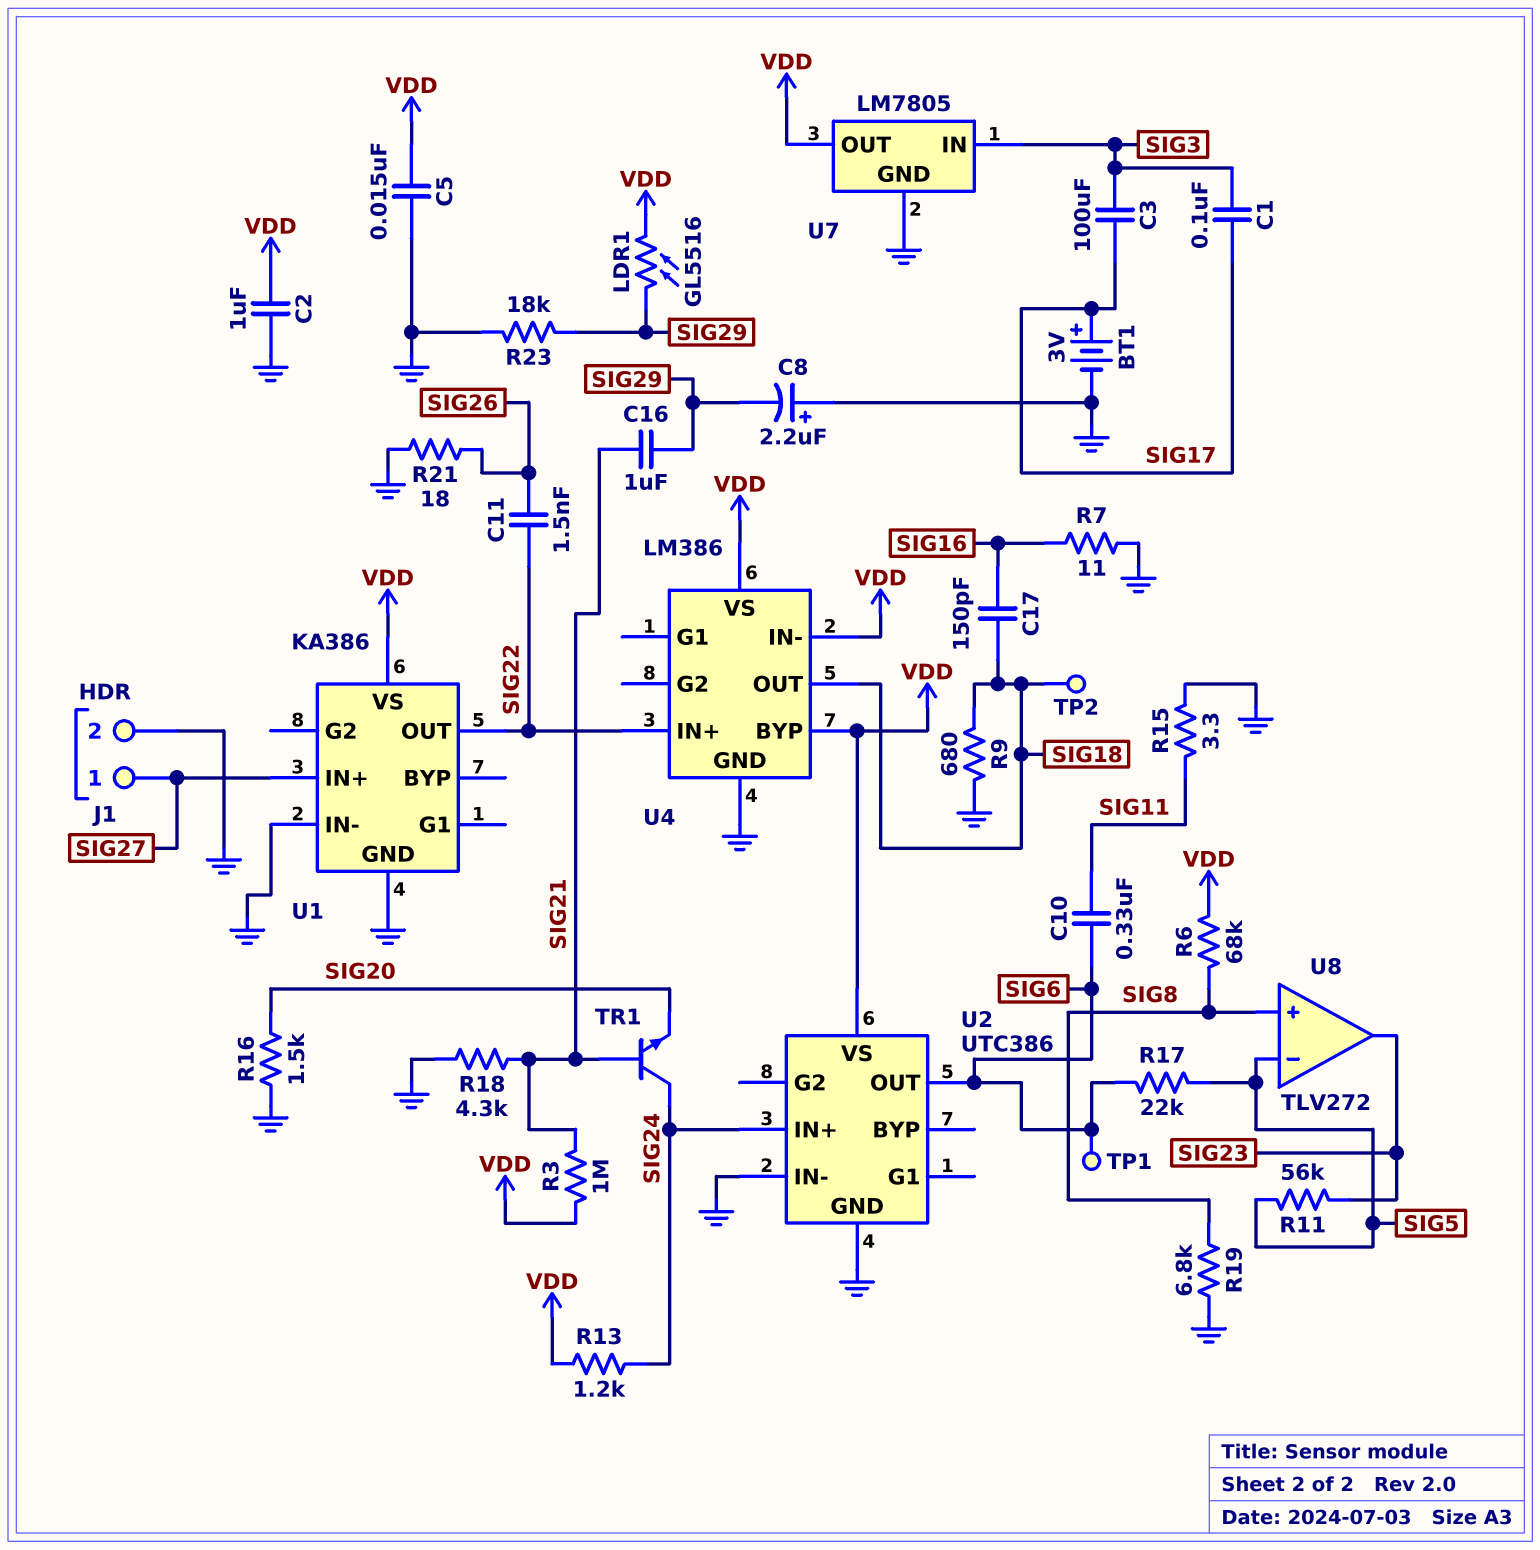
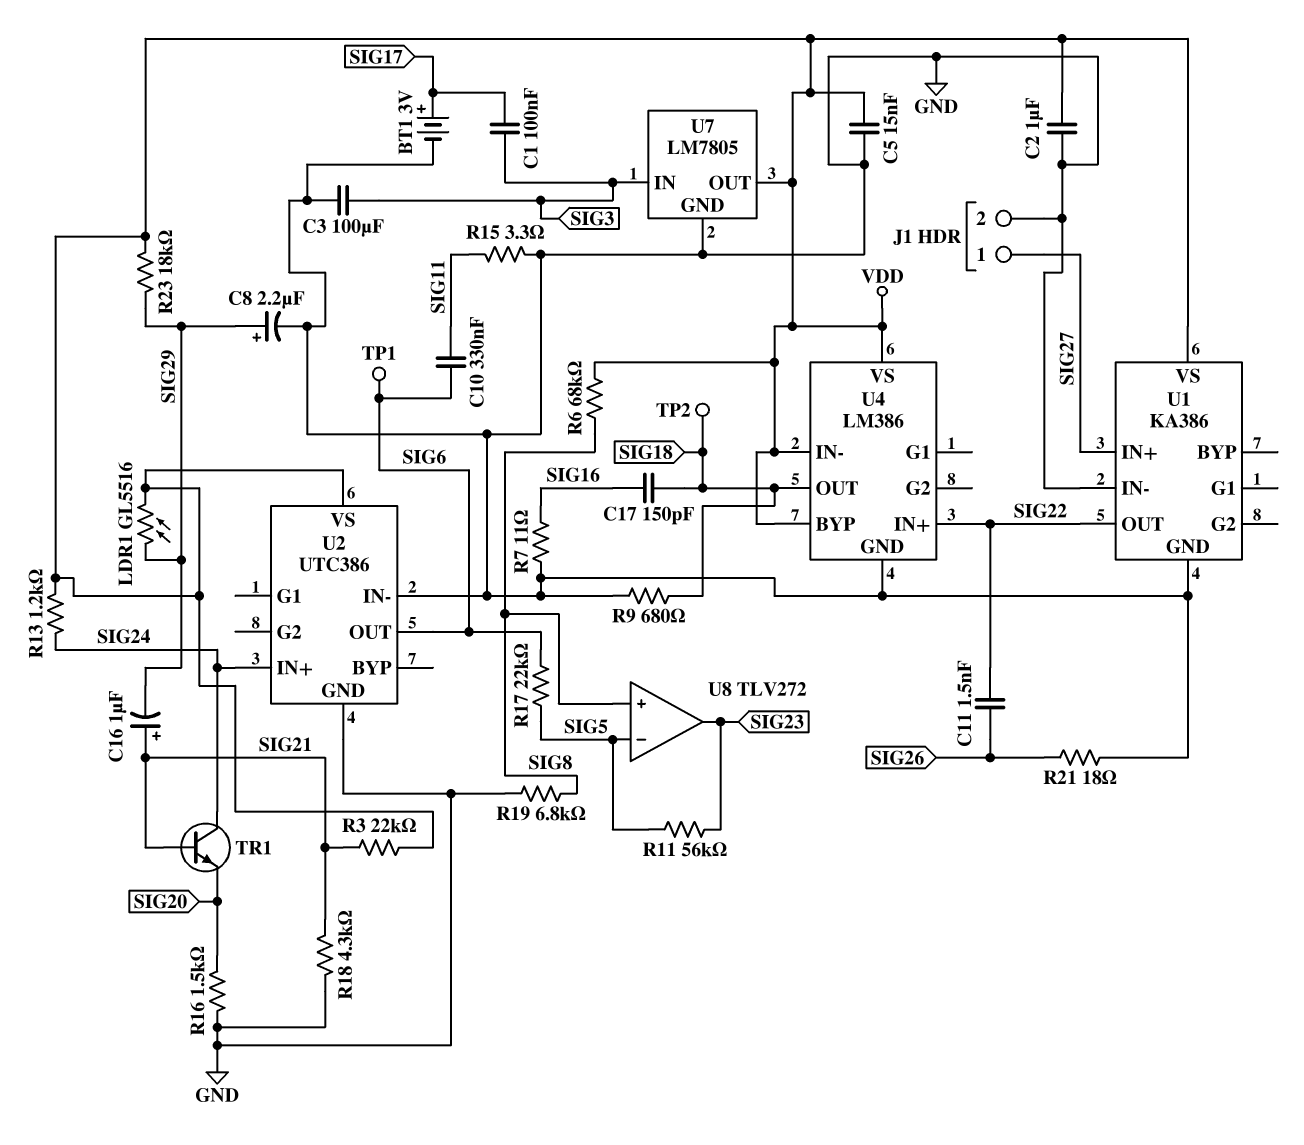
C3: 100uF (SIG3, SIG17) -> 100uF (GND, SIG3)
C8: 2.2uF (plus GND, minus SIG29) -> 2.2uF (plus SIG29, minus GND)
C16: 1uF (SIG21, SIG29) -> 1uF (plus SIG21, minus SIG29)
R3: 1M (SIG21, VDD) -> 22k (SIG21, VDD)
R23: 18k (GND, SIG29) -> 18k (SIG29, VDD)

